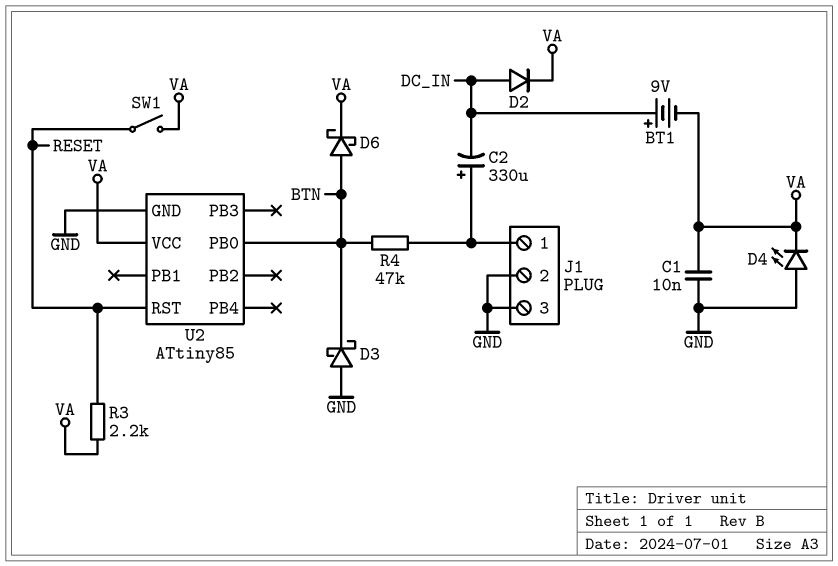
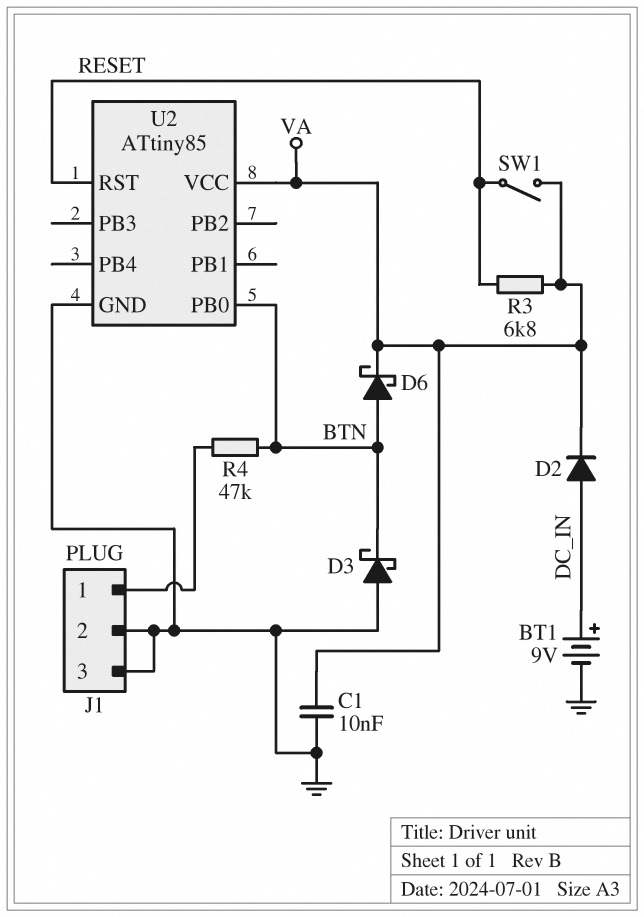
BT1: 9V (plus DC_IN, minus VA) -> 9V (plus DC_IN, minus GND)
C2: 330uF (plus J1/1, minus DC_IN) -> none
D4: LED (A GND, K VA) -> none
R3: 2.2k (RESET, VA) -> 6.8k (RESET, VA)

